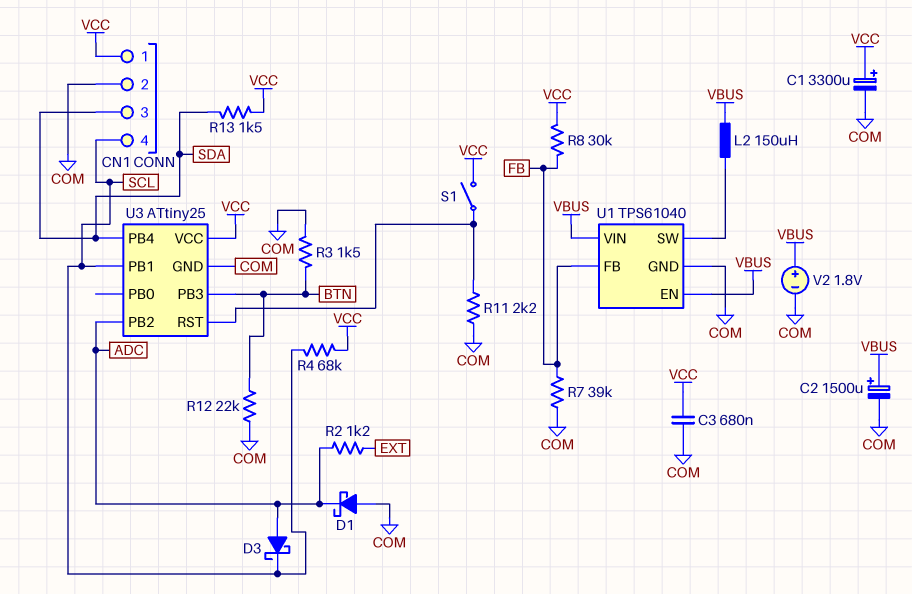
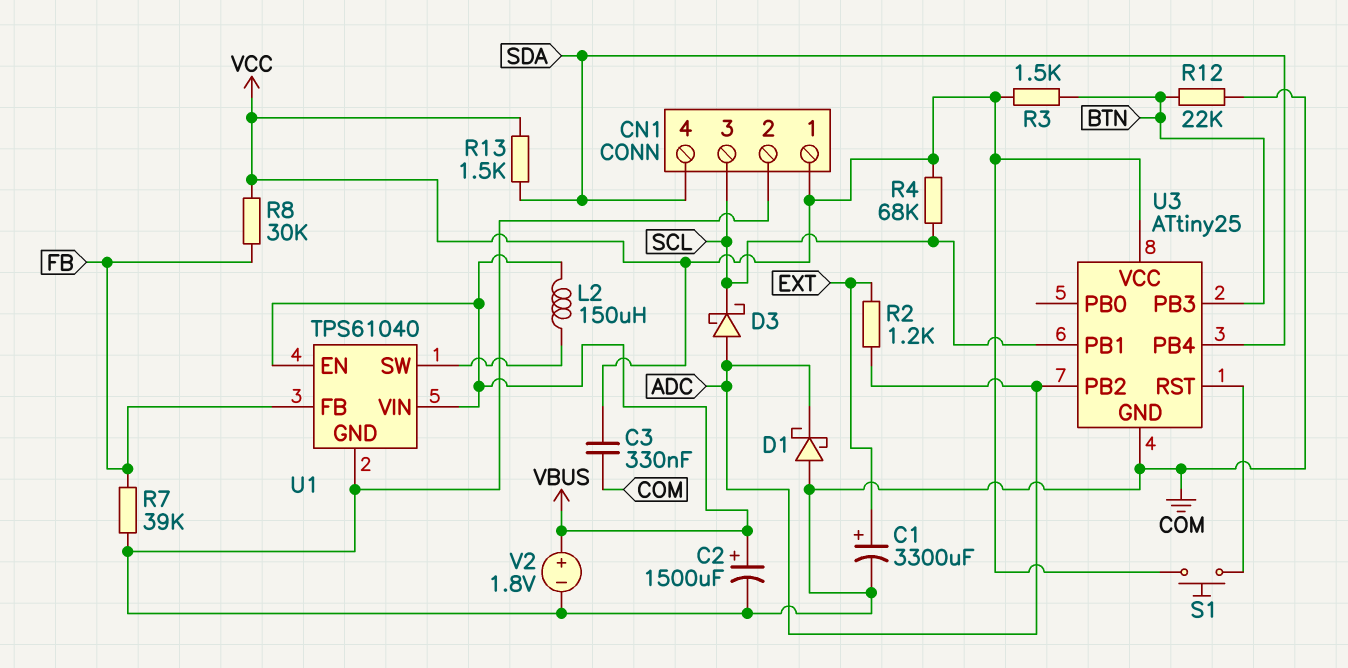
C1: 3300uF (plus VCC, minus COM) -> 3300uF (plus EXT, minus COM)
C3: 680nF (COM, VCC) -> 330nF (COM, VCC)
CN1 pin 3: SDA -> SCL
CN1 pin 4: SCL -> SDA
R3: 1.5k (BTN, COM) -> 1.5k (BTN, VCC)
R11: 2.2k (COM, U3/RST) -> none
S1: switch (U3/RST, VCC) -> button (U3/RST, VCC)

